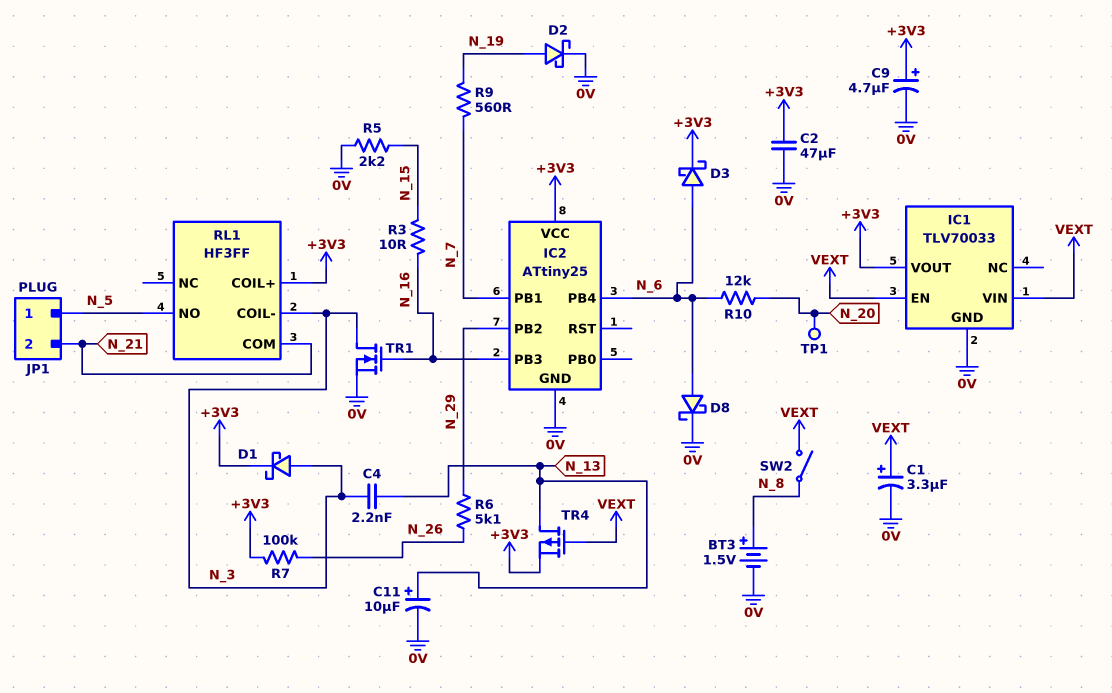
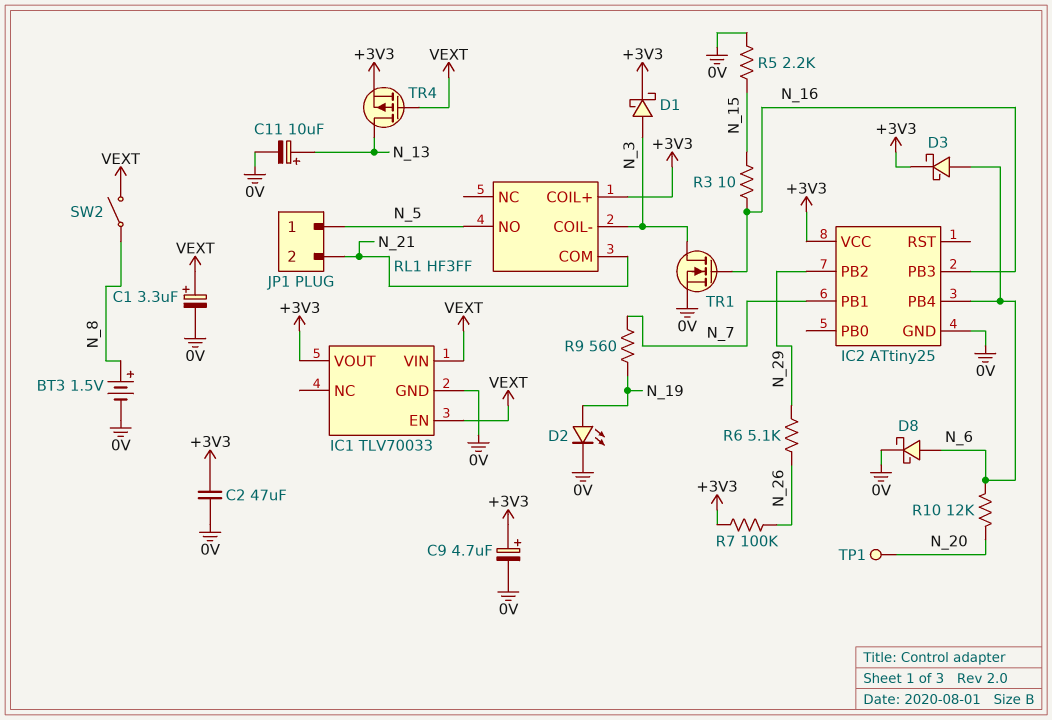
C4: 2.2nF (N_3, N_13) -> none
D2: schottky (A N_19, K 0V) -> LED (A N_19, K 0V)

